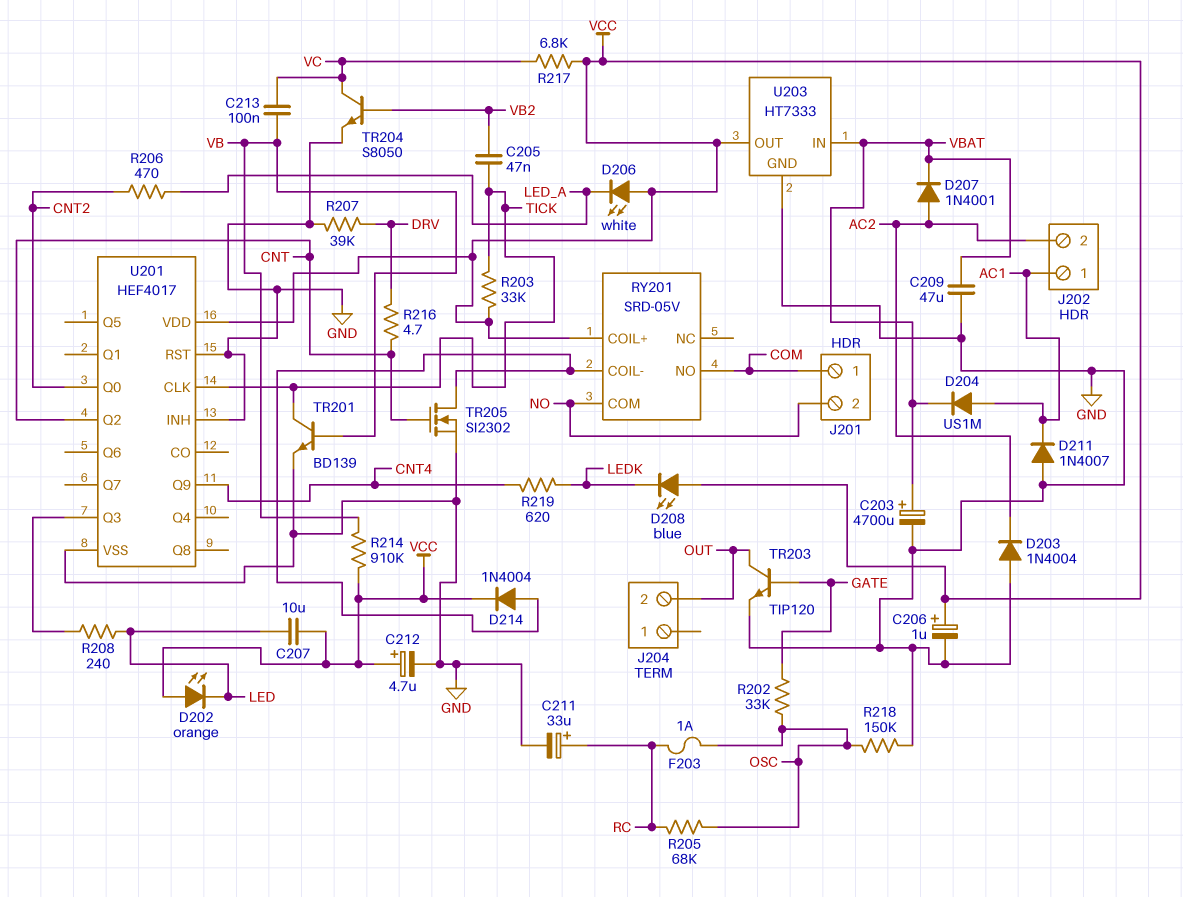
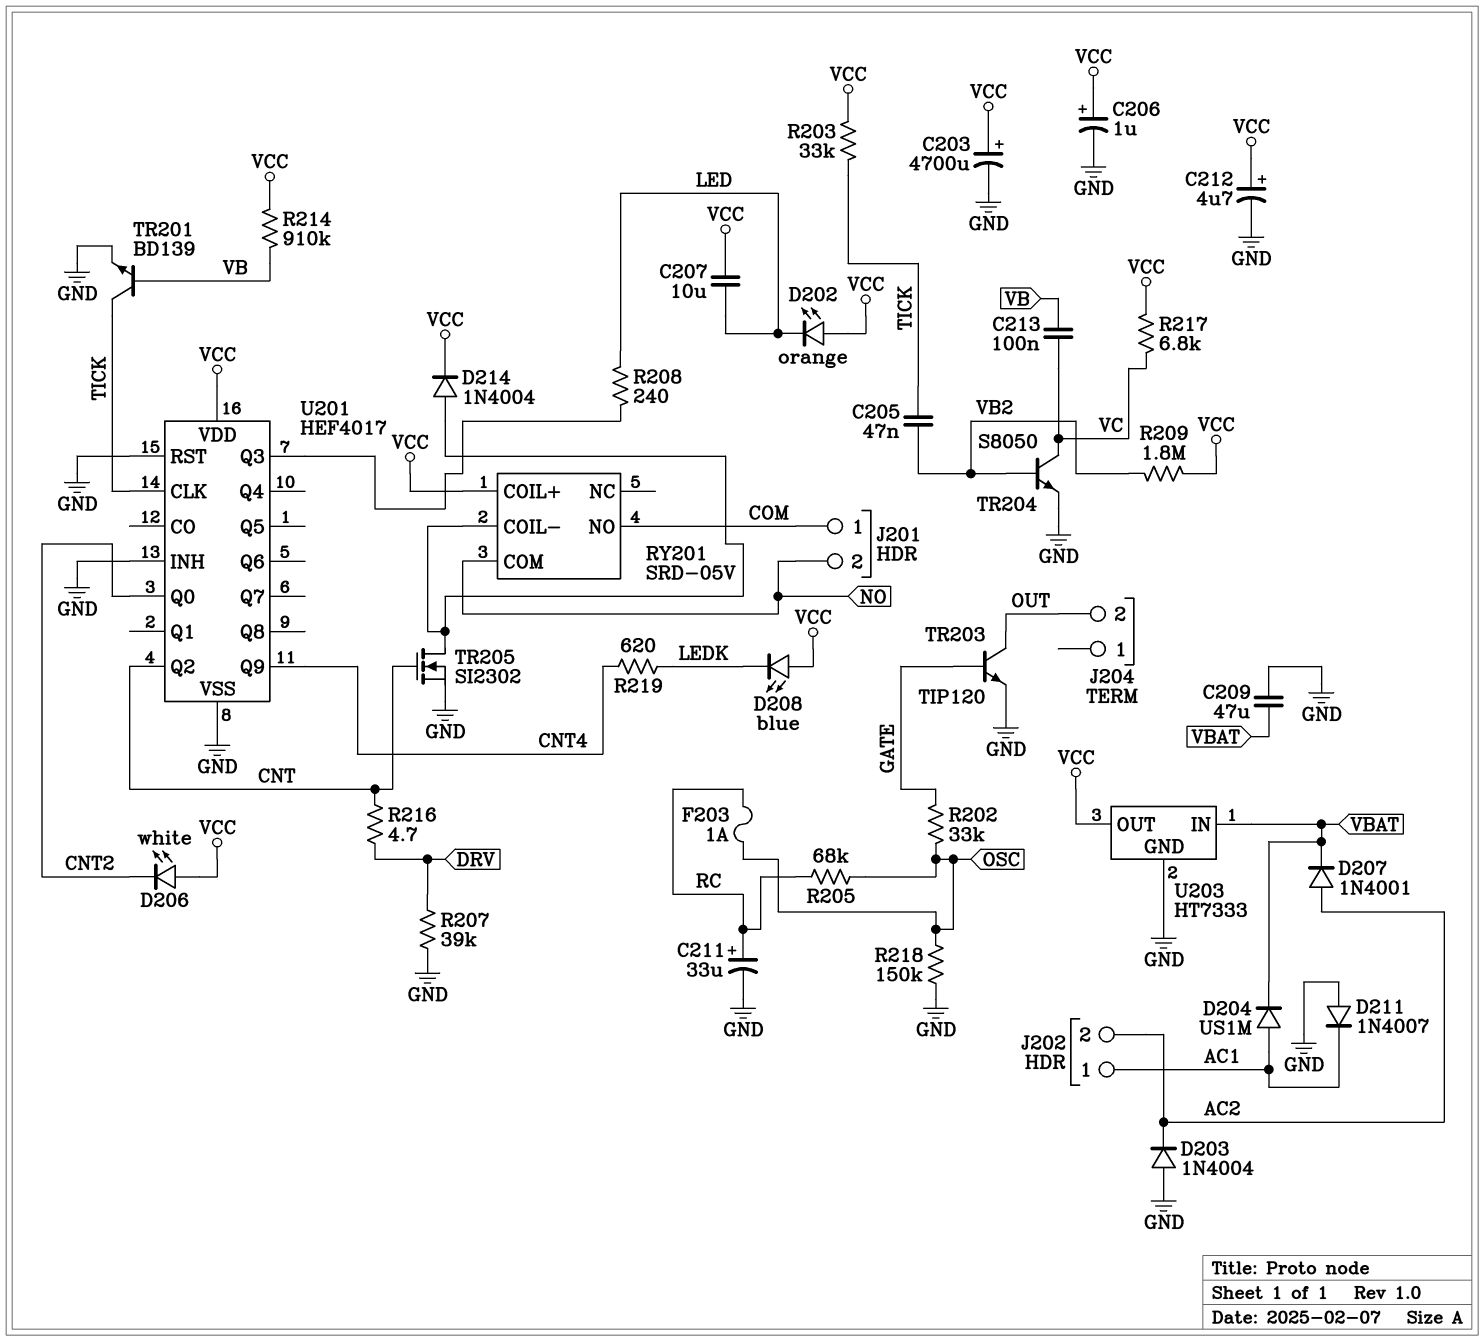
C203: 4700uF (plus VBAT, minus GND) -> 4700uF (plus VCC, minus GND)
D206: LED white (A VCC, K LED_A) -> LED white (A VCC, K CNT2)
R206: 470 (CNT2, LED_A) -> none
R209: none -> 1.8M (VB2, VCC)

